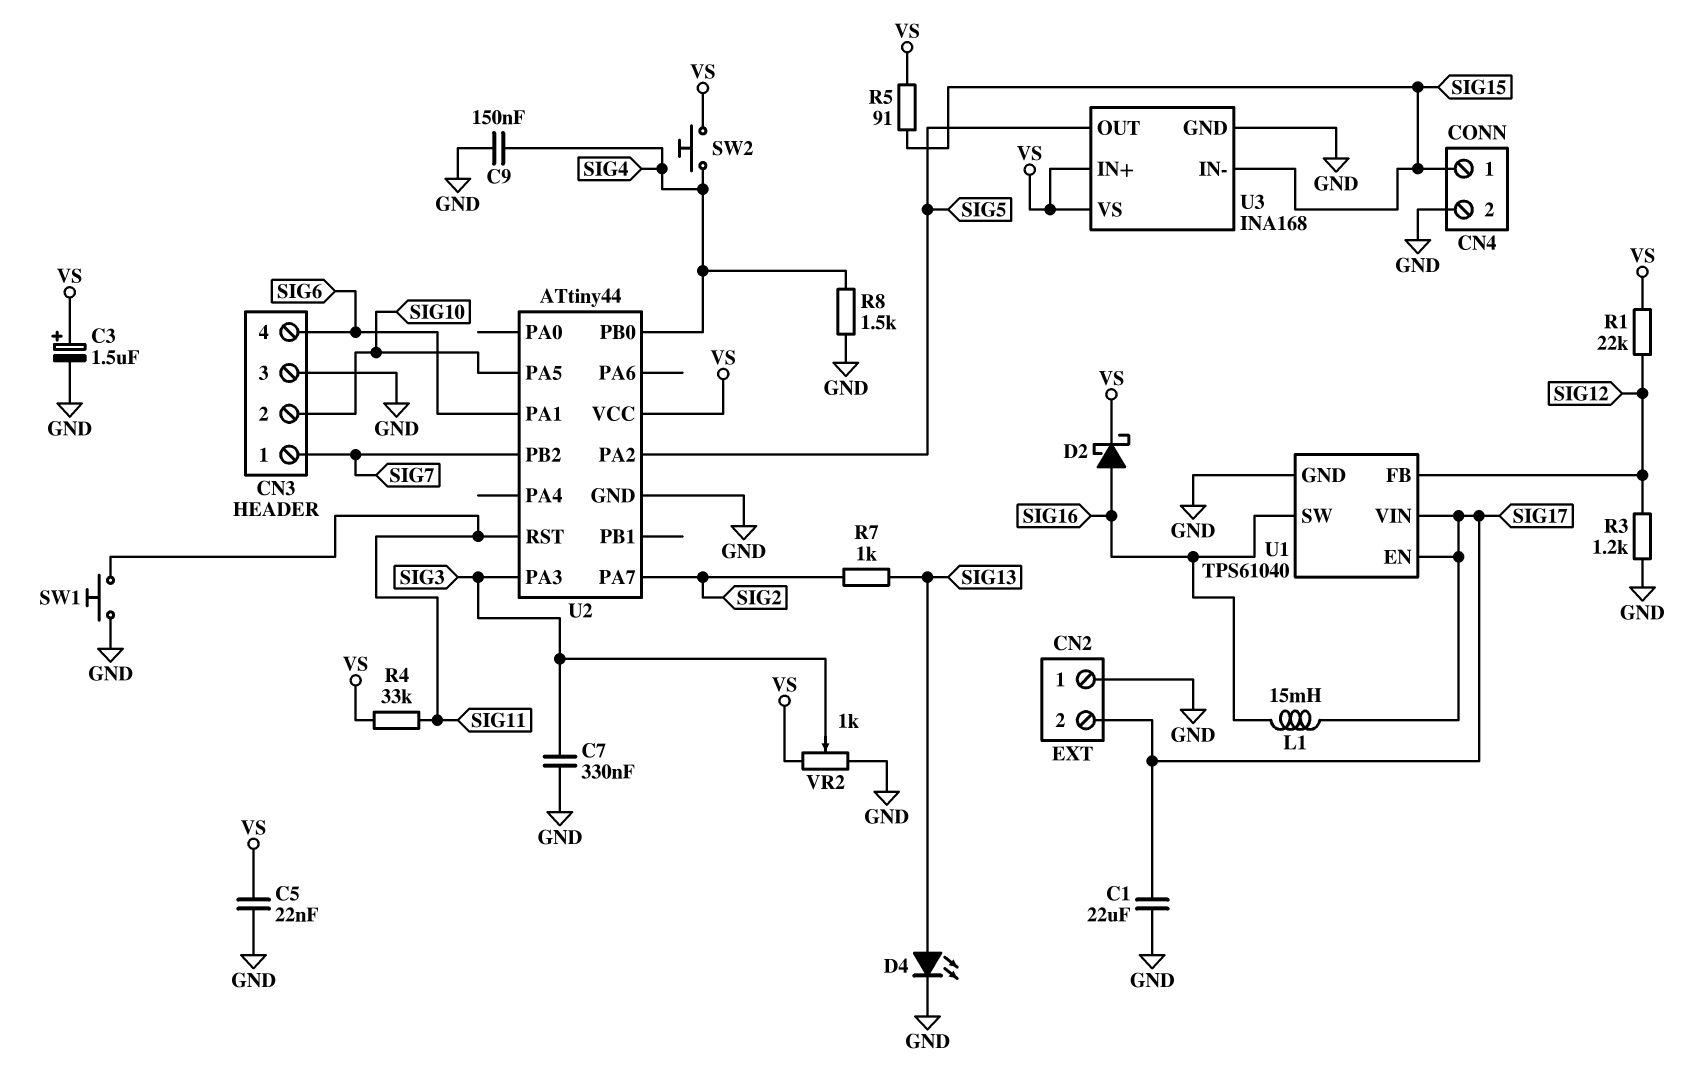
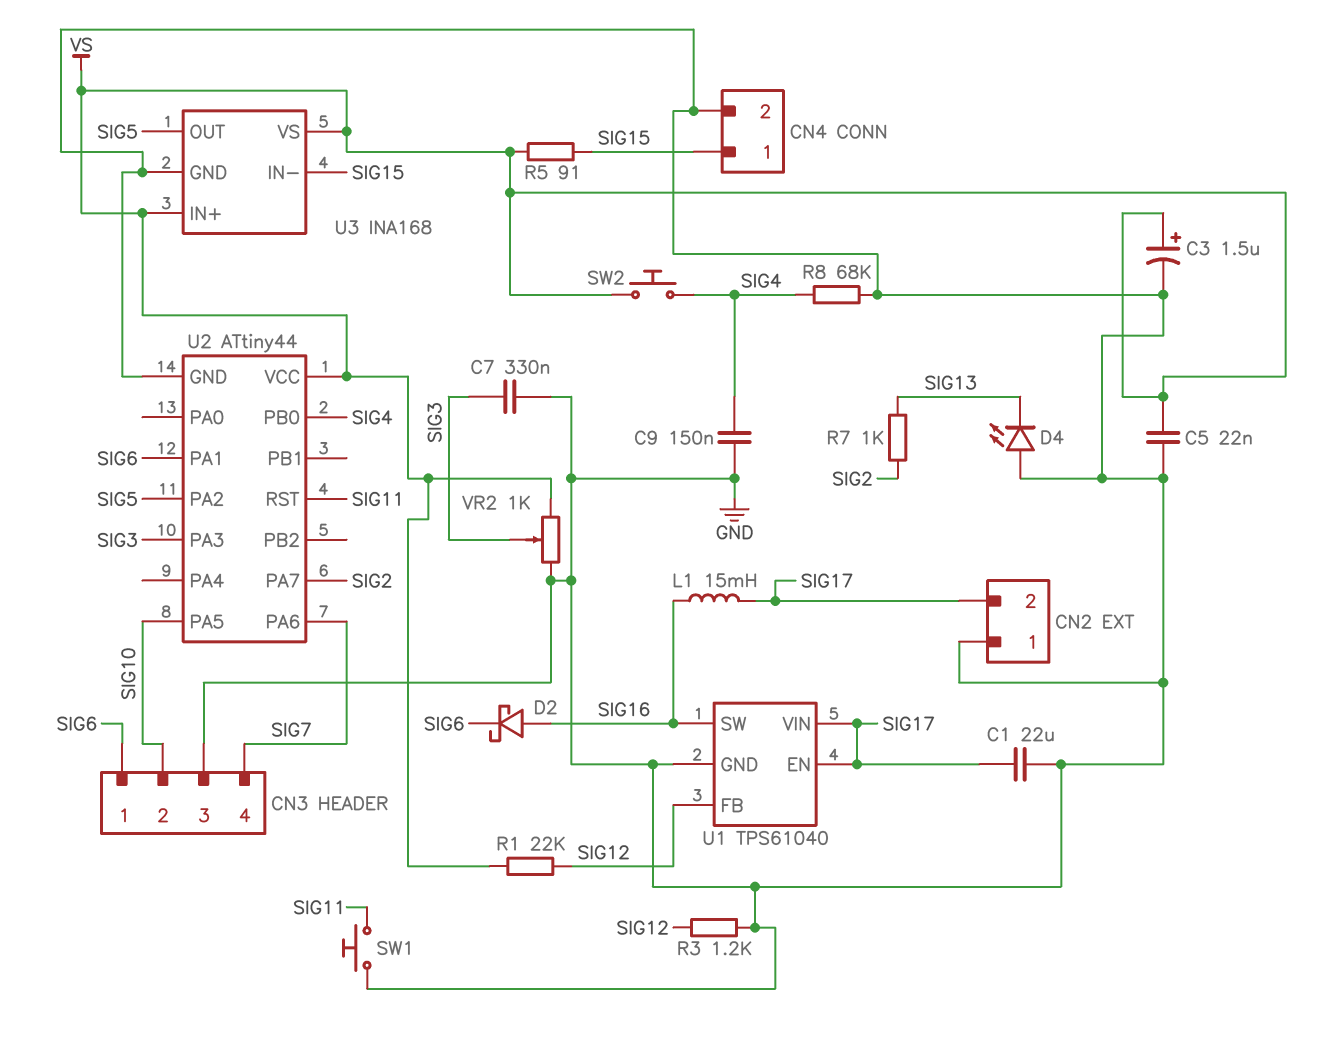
CN3 pin 1: SIG7 -> SIG6
CN3 pin 4: SIG6 -> SIG7
D2: schottky (A SIG16, K VS) -> schottky (A SIG16, K SIG6)
D4: LED (A SIG13, K GND) -> LED (A GND, K SIG13)
R4: 33k (SIG11, VS) -> none
R8: 1.5k (GND, SIG4) -> 68k (GND, SIG4)
U2 pin PA6: none -> SIG7
U2 pin PB2: SIG7 -> none

